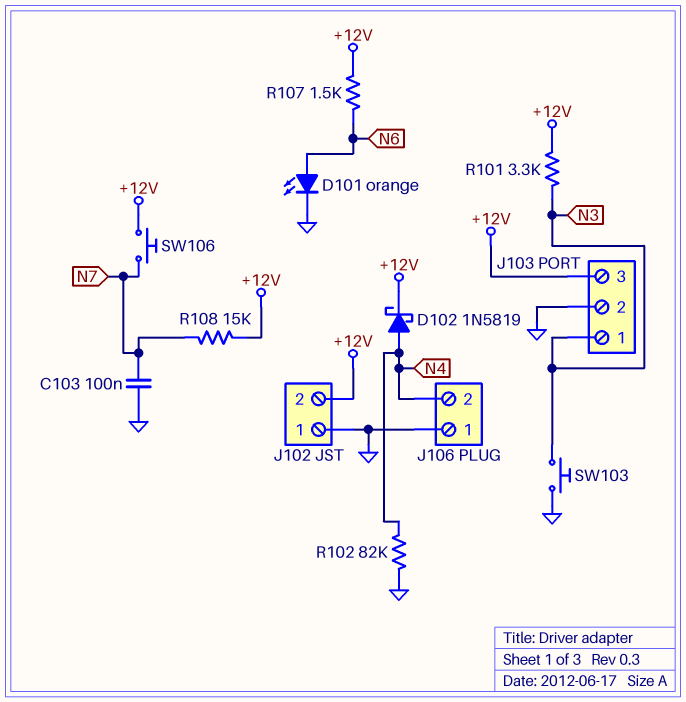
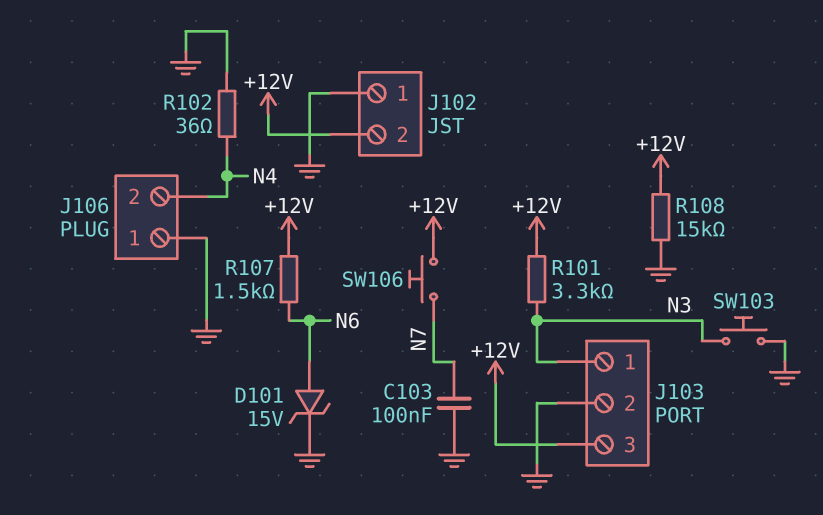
D101: LED orange (A N6, K GND) -> zener 15V (A N6, K GND)
D102: schottky 1N5819 (A N4, K +12V) -> none
R102: 82k (GND, N4) -> 36 (GND, N4)
R108: 15k (+12V, N7) -> 15k (+12V, GND)

